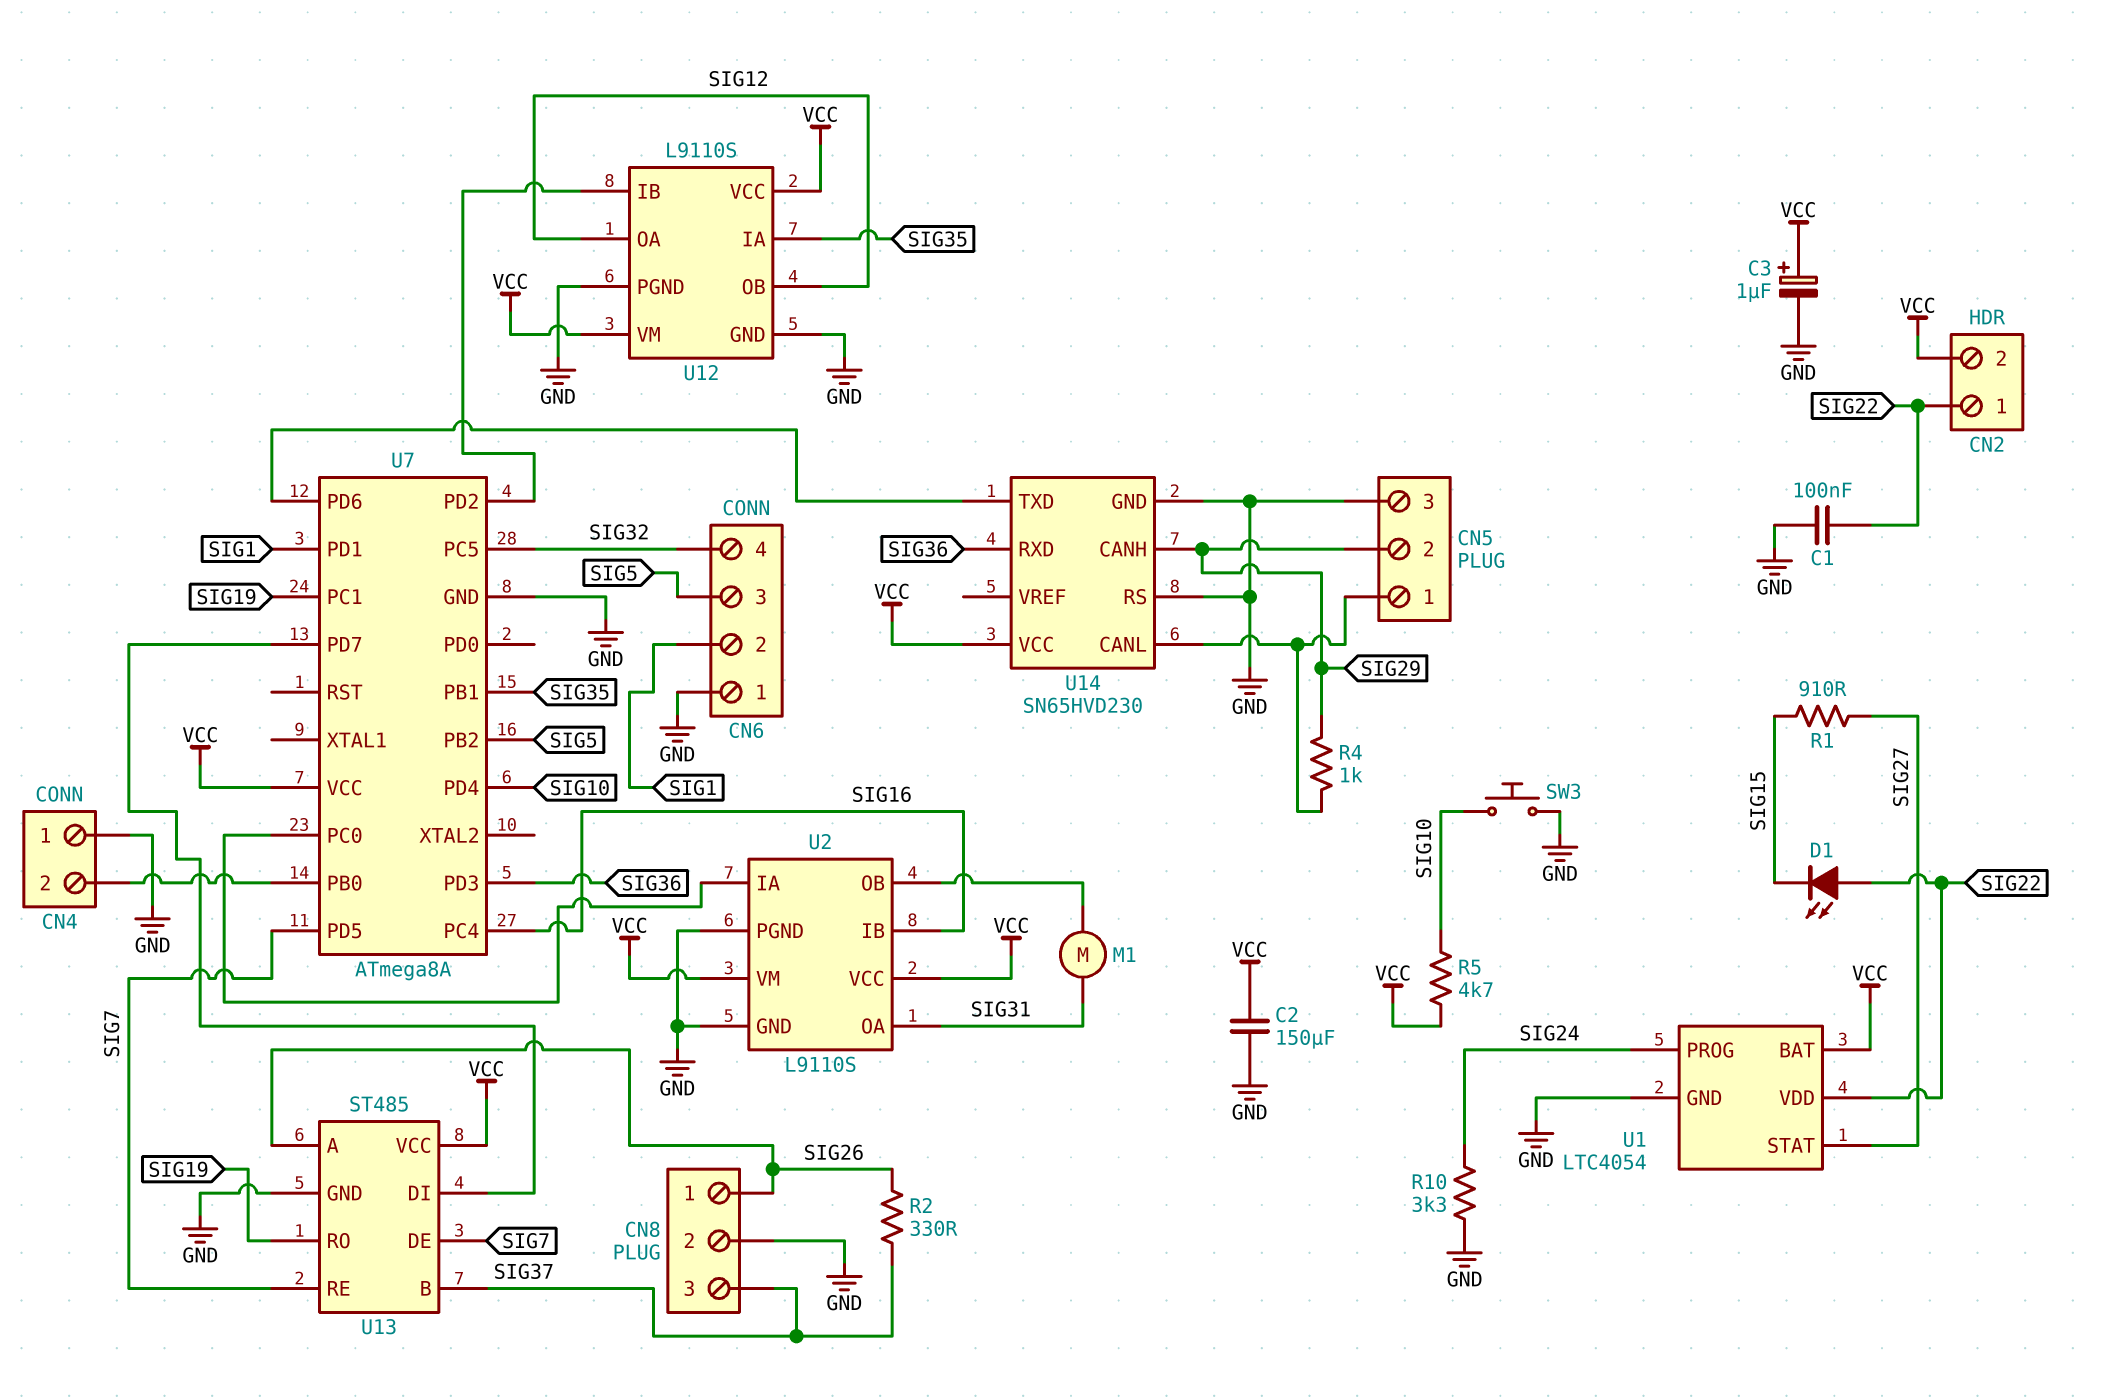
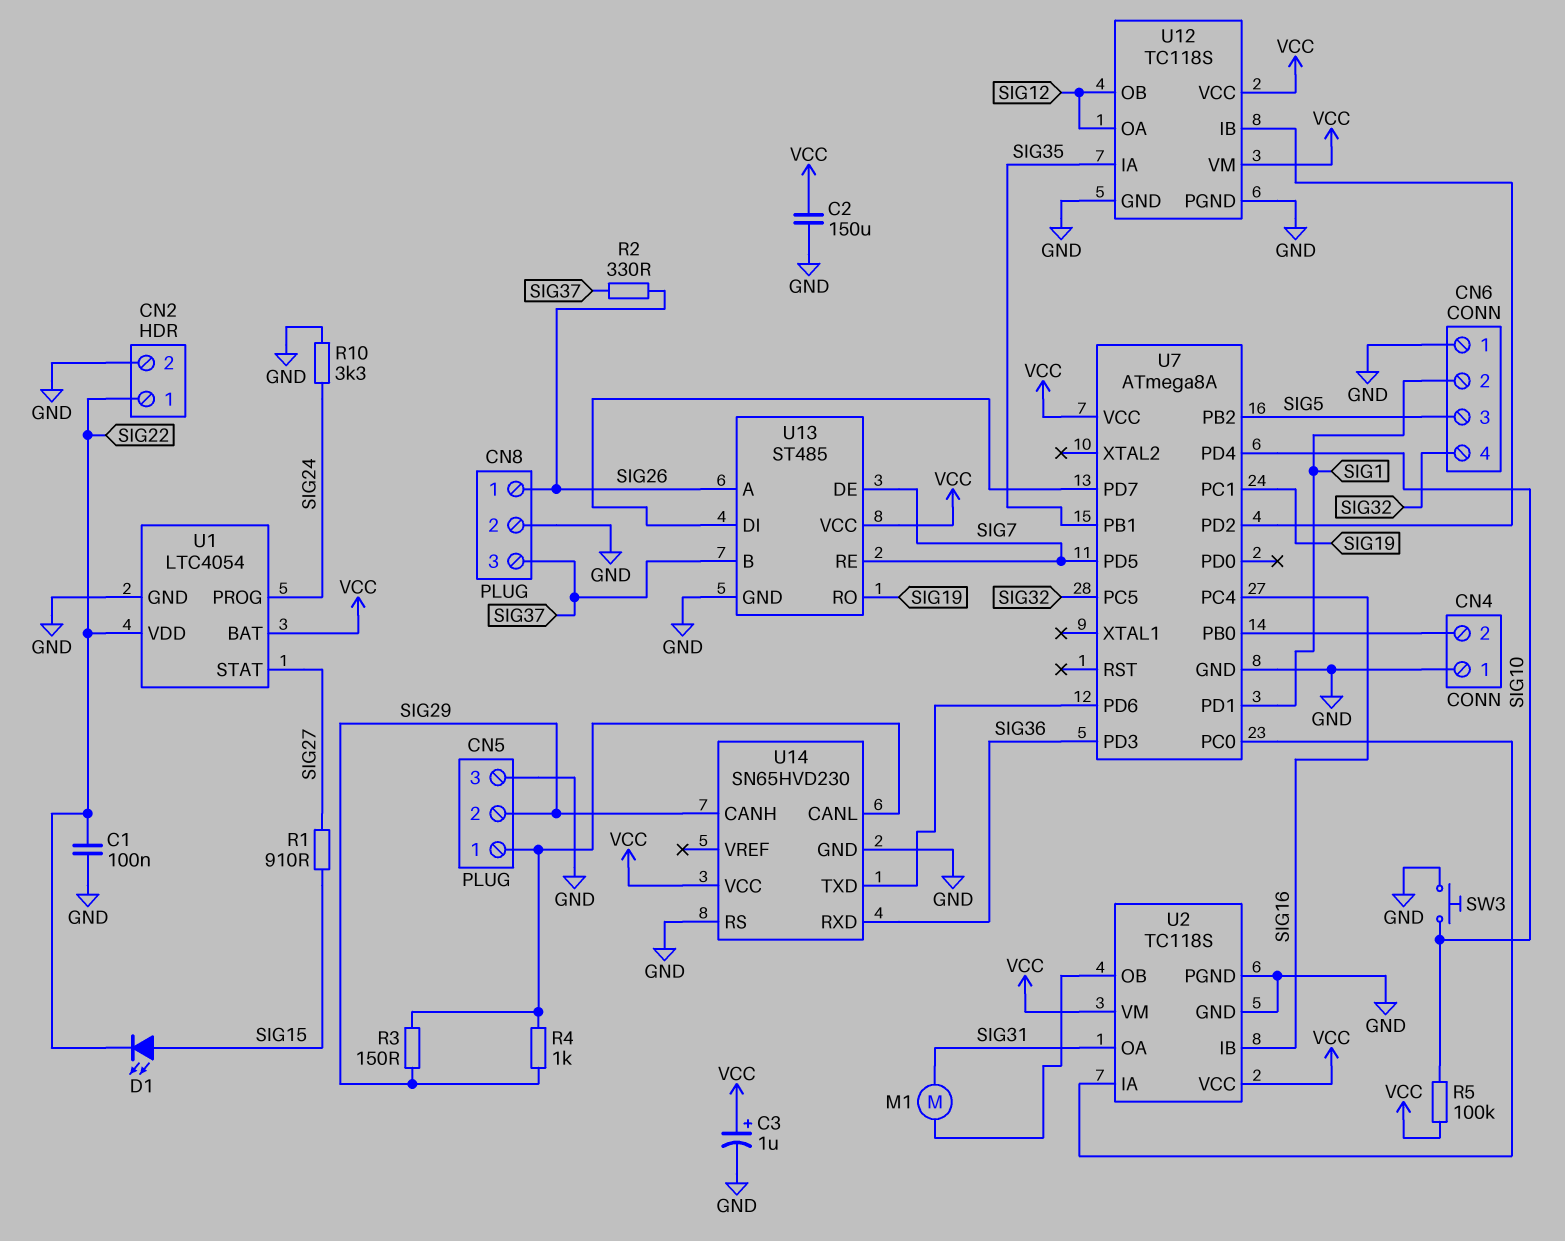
CN2 pin 2: VCC -> GND
D1: LED (A SIG22, K SIG15) -> LED (A SIG15, K SIG22)
R3: none -> 150 (CN5/1, SIG29)
R5: 4.7k (SIG10, VCC) -> 100k (SIG10, VCC)
U2: L9110S -> TC118S
U12: L9110S -> TC118S

